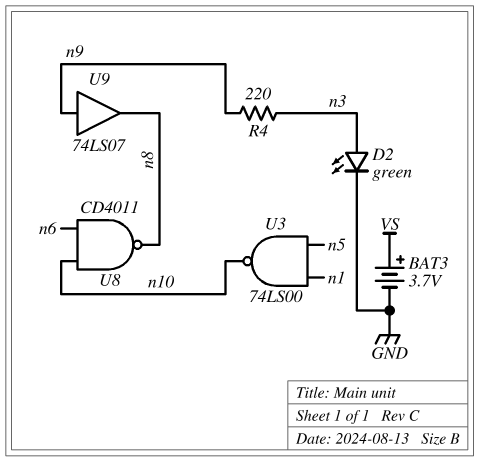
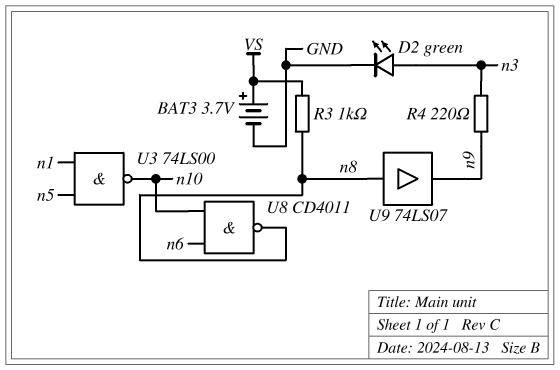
R3: none -> 1k (VS, n8)
U9: buffer 74LS07 (in n9, out n8) -> buffer 74LS07 (in n8, out n9)

